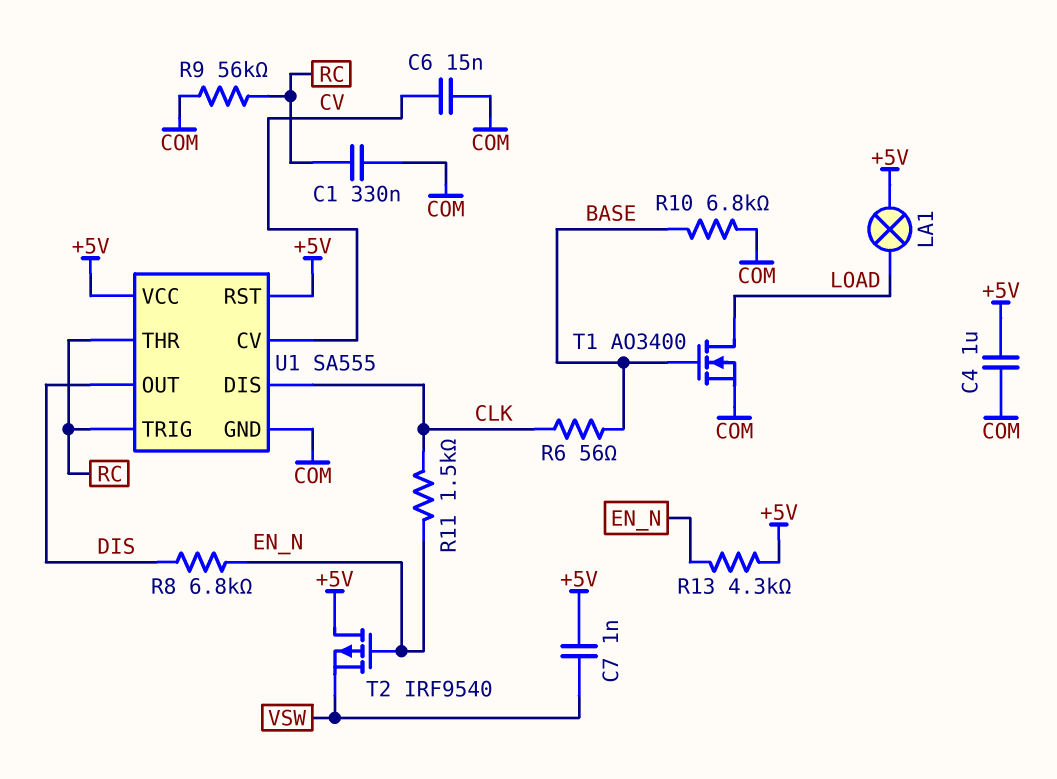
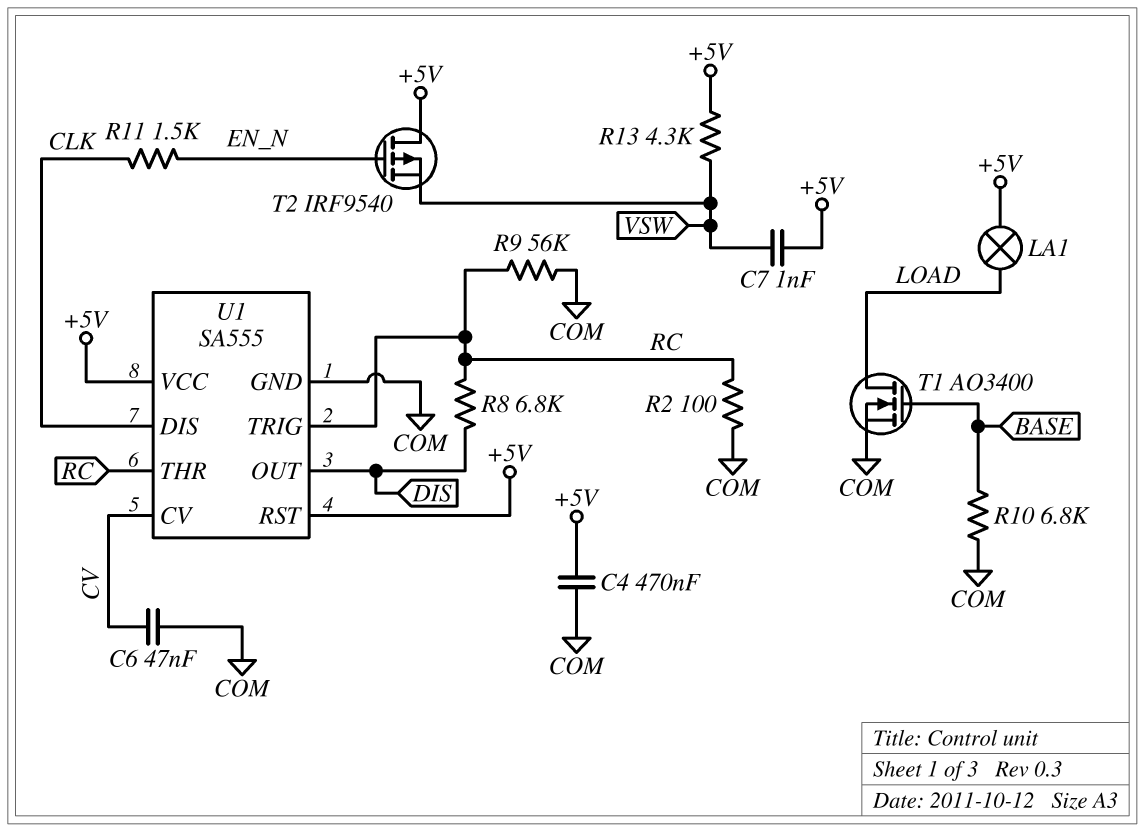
C1: 330nF (COM, RC) -> none
C4: 1uF (+5V, COM) -> 470nF (+5V, COM)
C6: 15nF (COM, CV) -> 47nF (COM, CV)
R2: none -> 100 (COM, RC)
R6: 56 (BASE, CLK) -> none
R8: 6.8k (DIS, EN_N) -> 6.8k (DIS, RC)
R13: 4.3k (+5V, EN_N) -> 4.3k (+5V, VSW)

